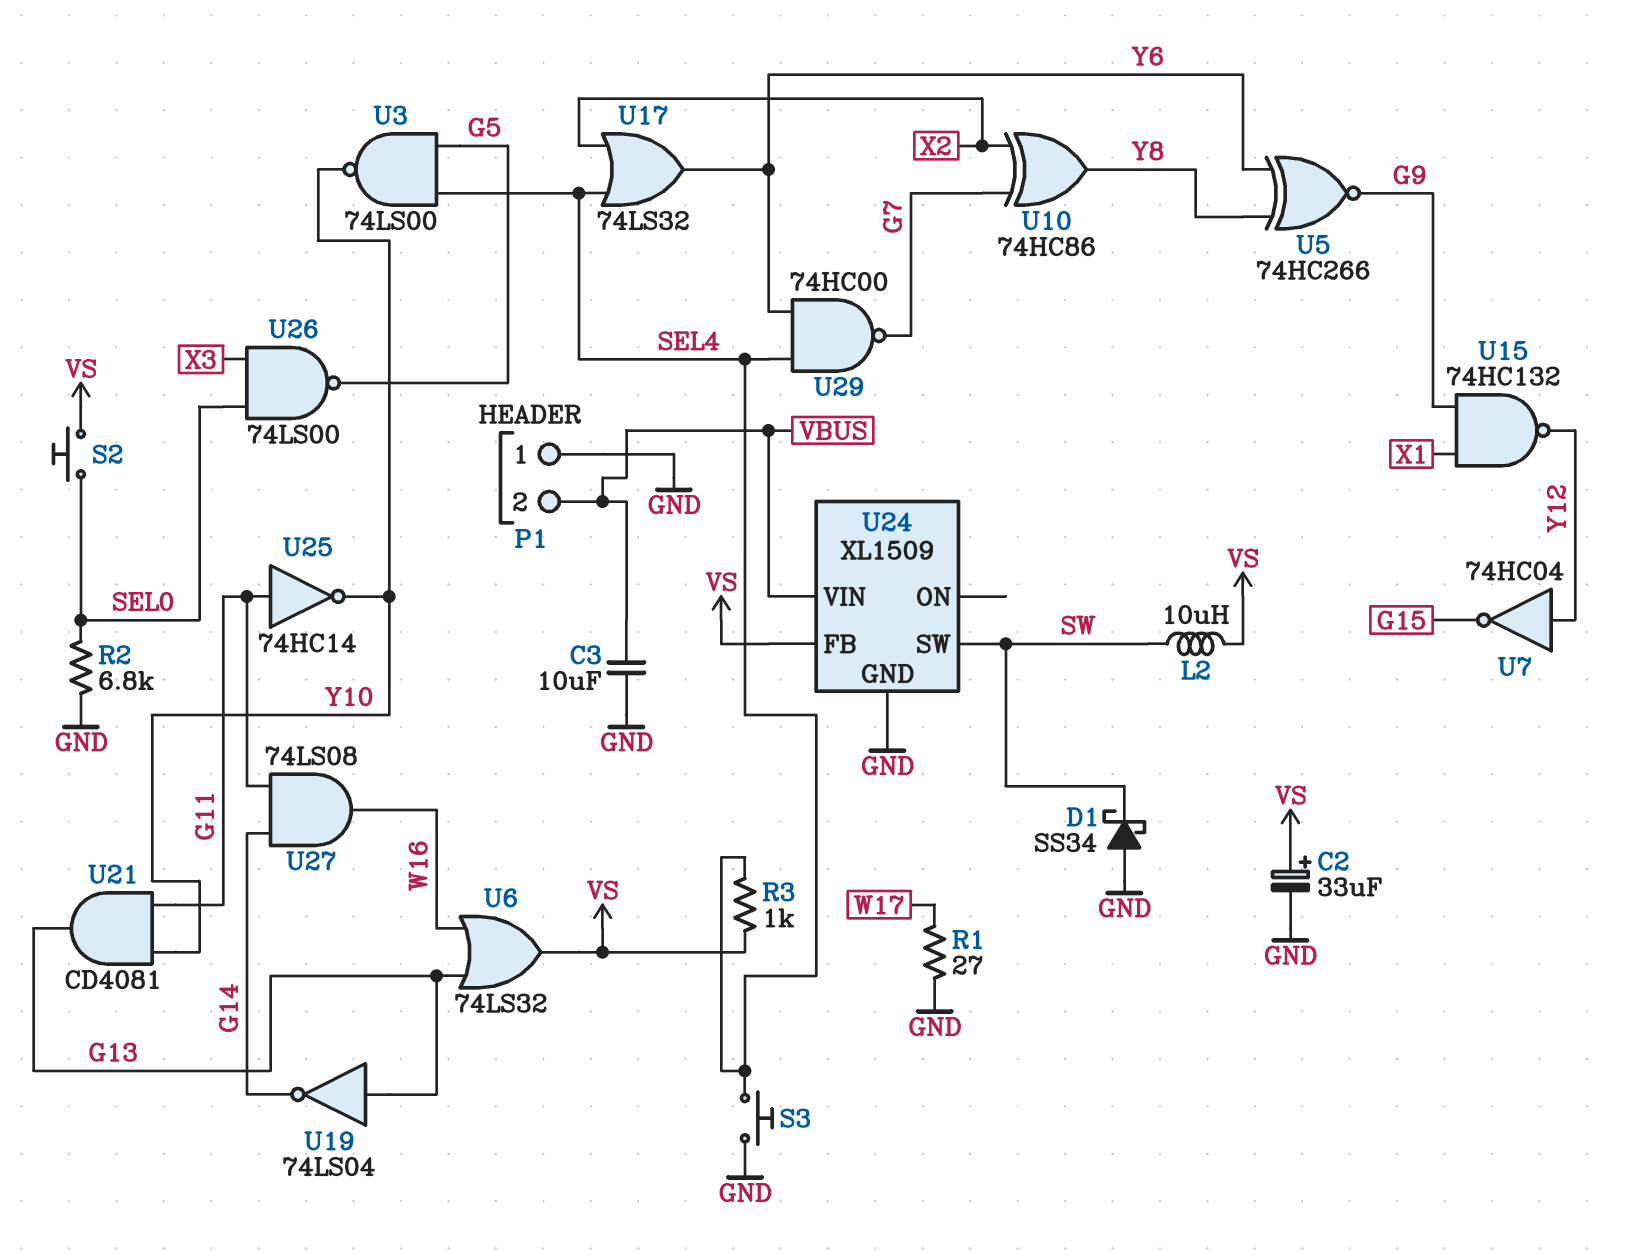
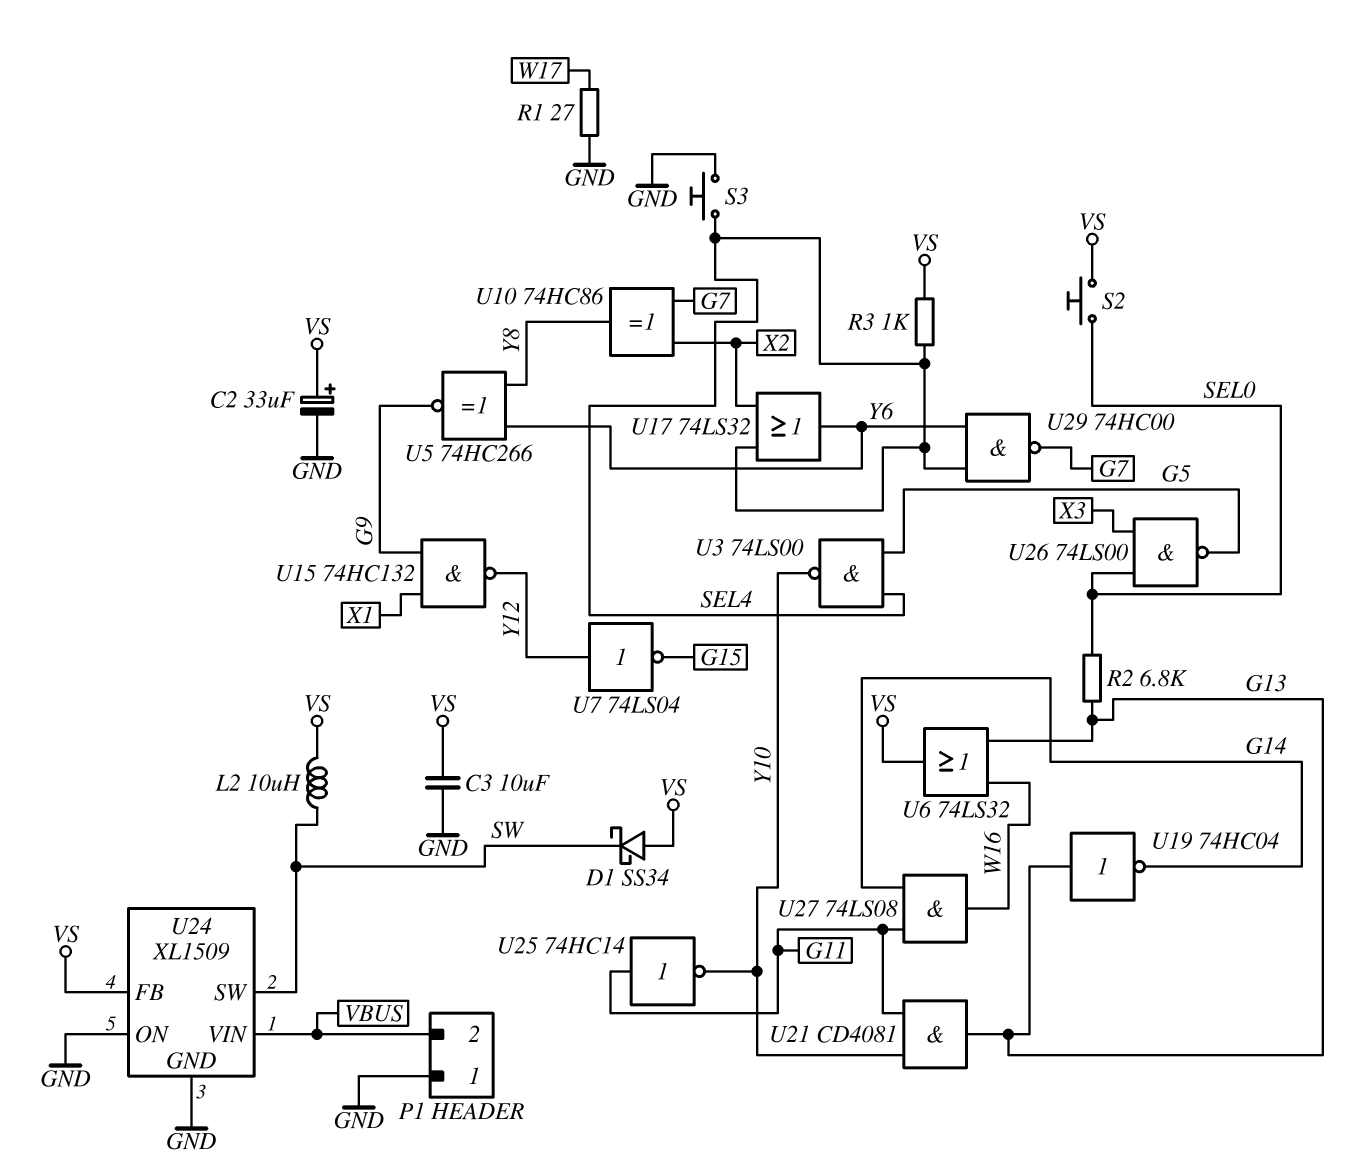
C3: 10uF (GND, VBUS) -> 10uF (GND, VS)
D1: schottky SS34 (A GND, K SW) -> schottky SS34 (A VS, K SW)
R2: 6.8k (GND, SEL0) -> 6.8k (G13, SEL0)
U7: NOT 74HC04 (in Y12, out G15) -> NOT 74LS04 (in Y12, out G15)
U19: NOT 74LS04 (in G13, out G14) -> NOT 74HC04 (in G13, out G14)
U24 pin ON: none -> GND

